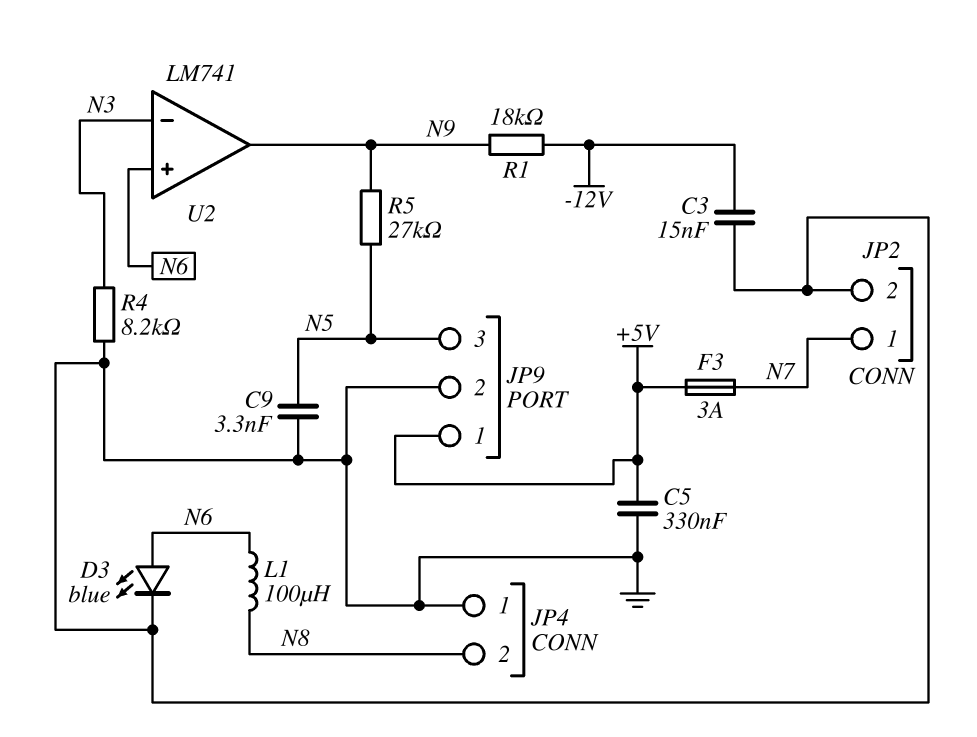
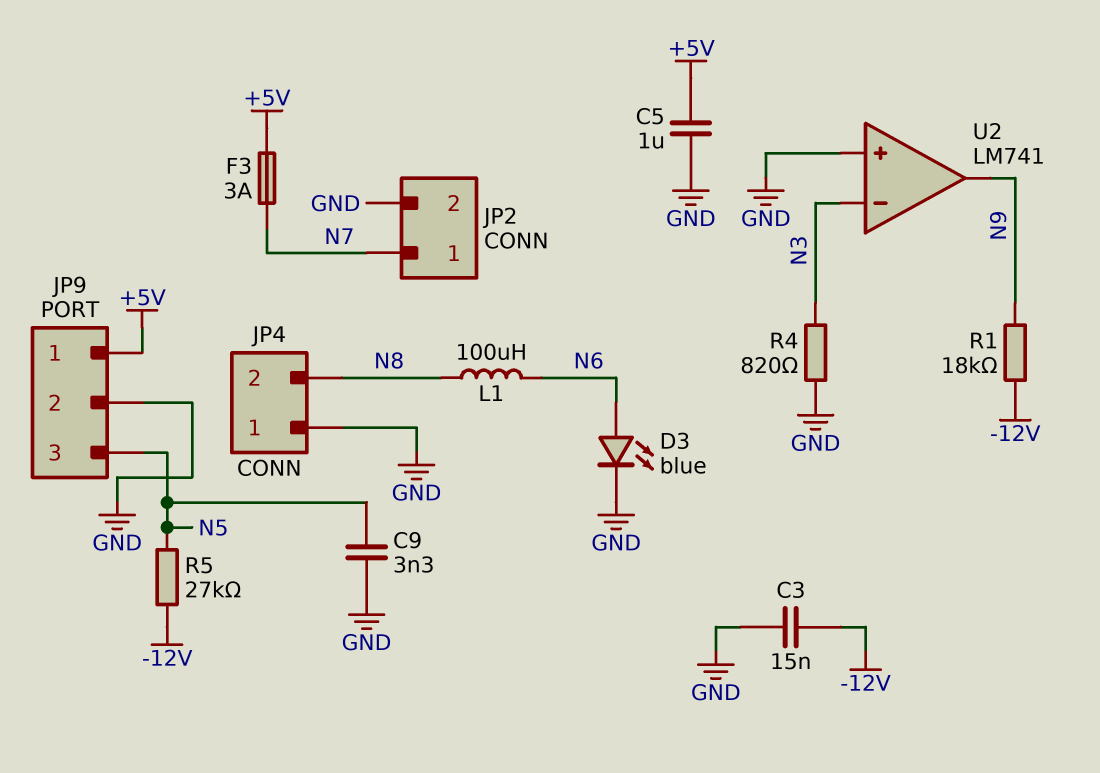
C5: 330nF (+5V, GND) -> 1uF (+5V, GND)
R4: 8.2k (GND, N3) -> 820 (GND, N3)
R5: 27k (N5, N9) -> 27k (-12V, N5)
U2 pin in+: N6 -> GND

